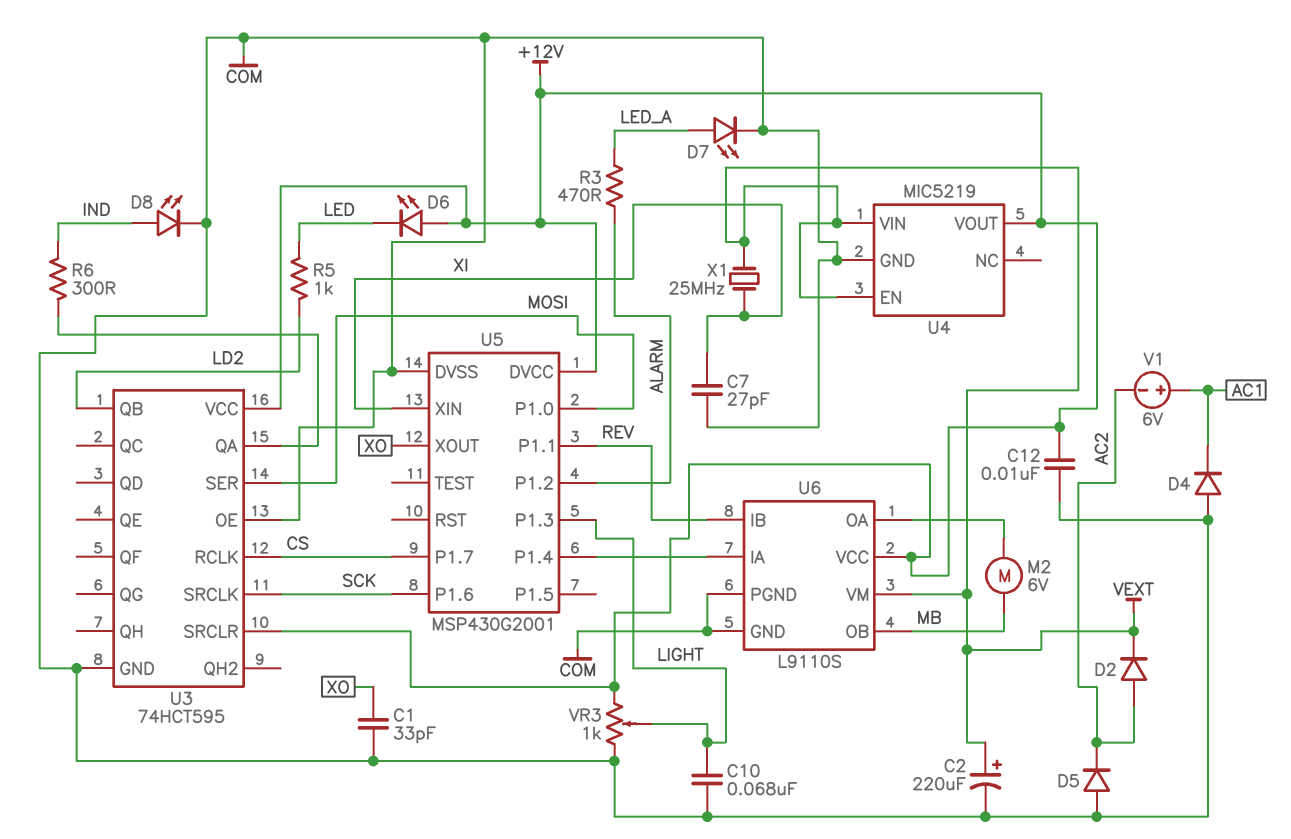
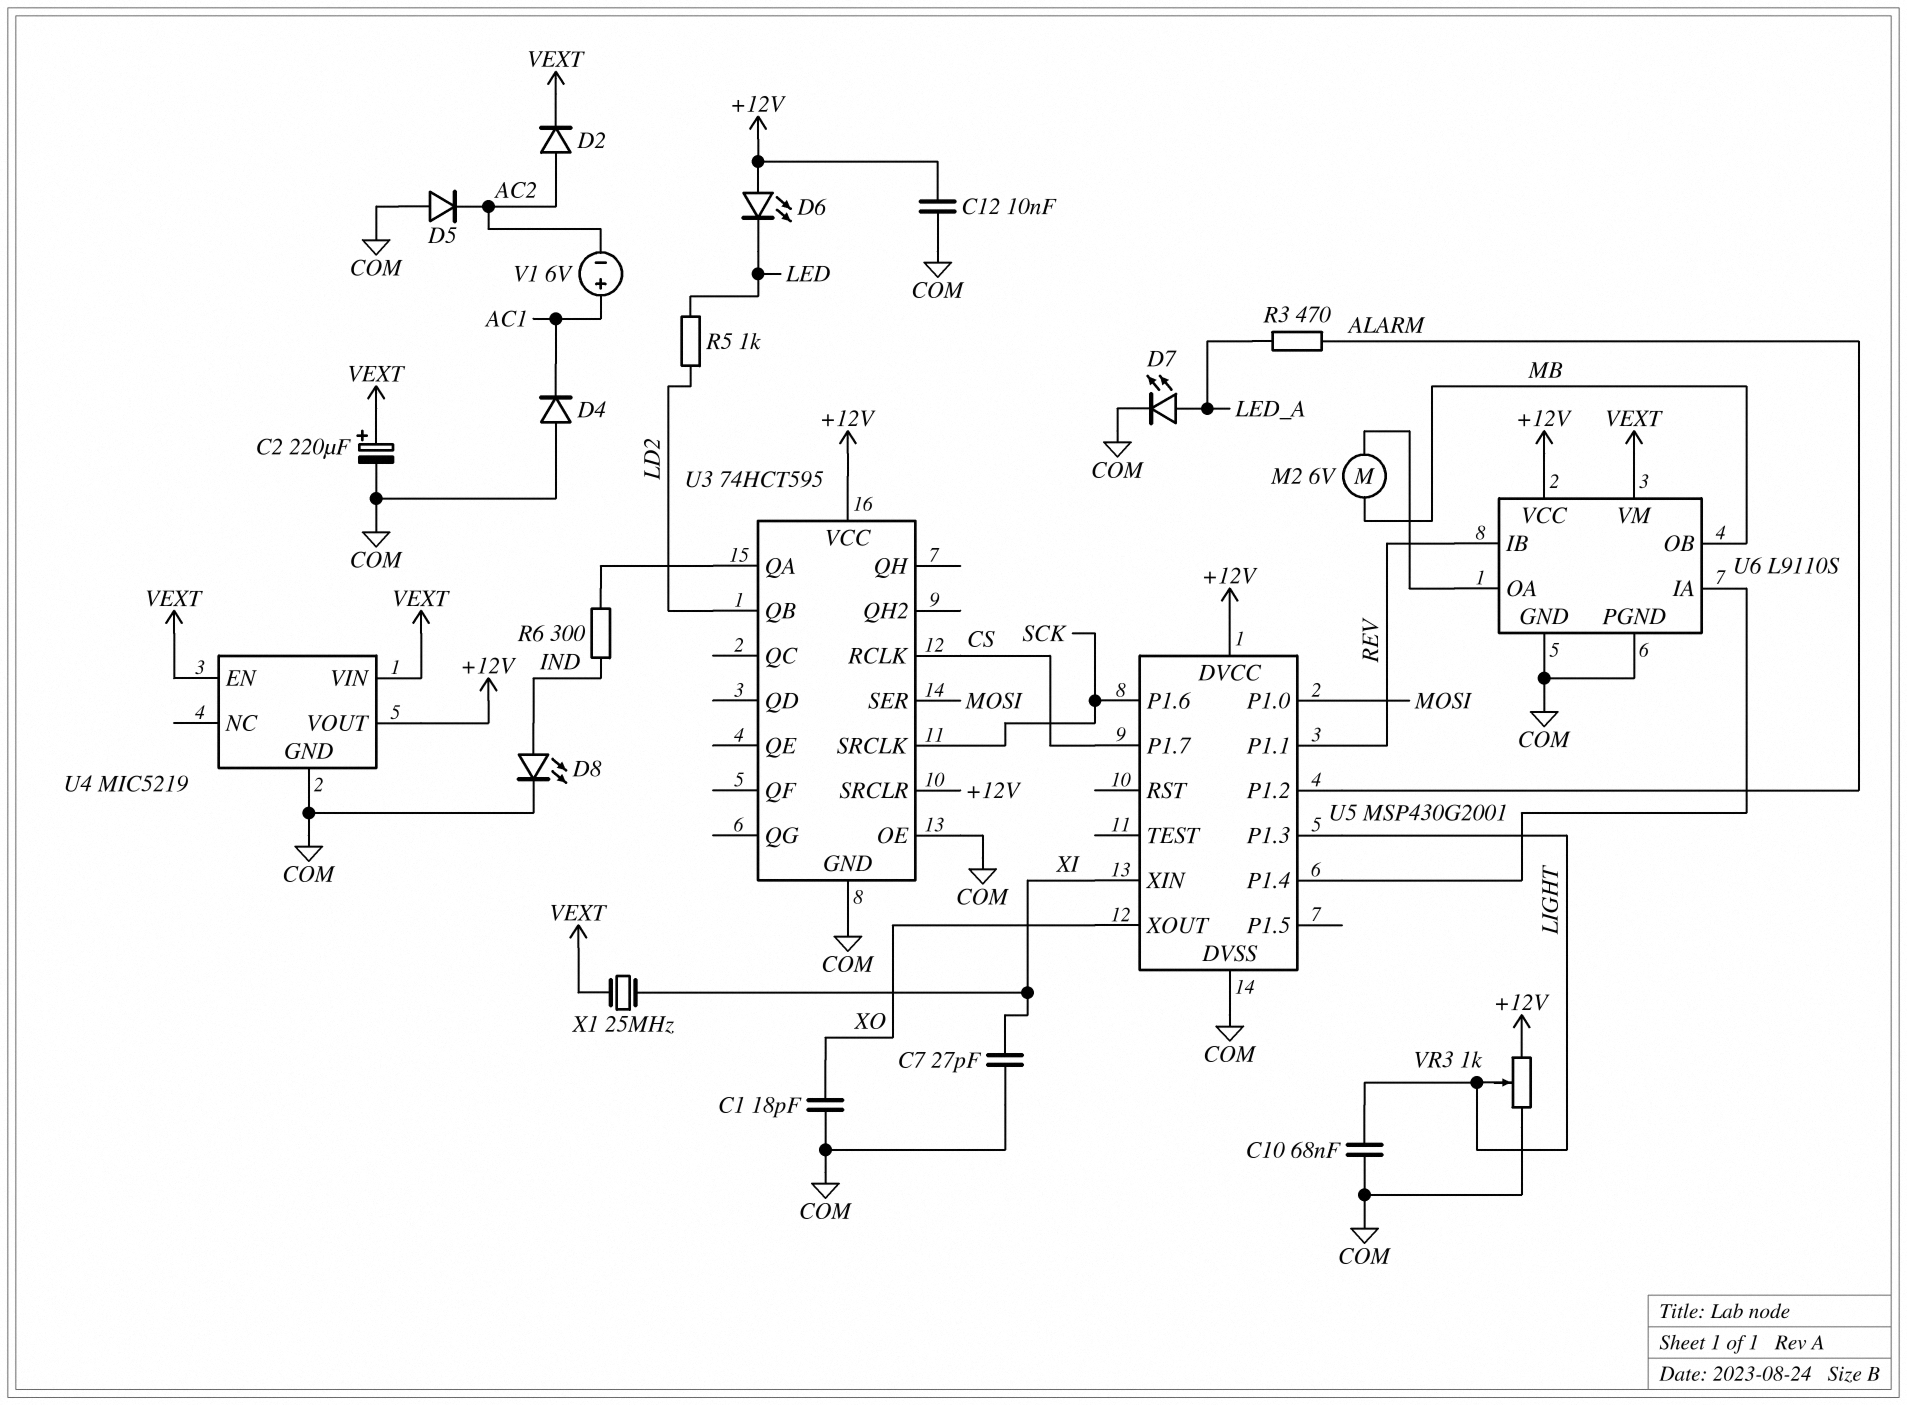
C1: 33pF (COM, XO) -> 18pF (COM, XO)

